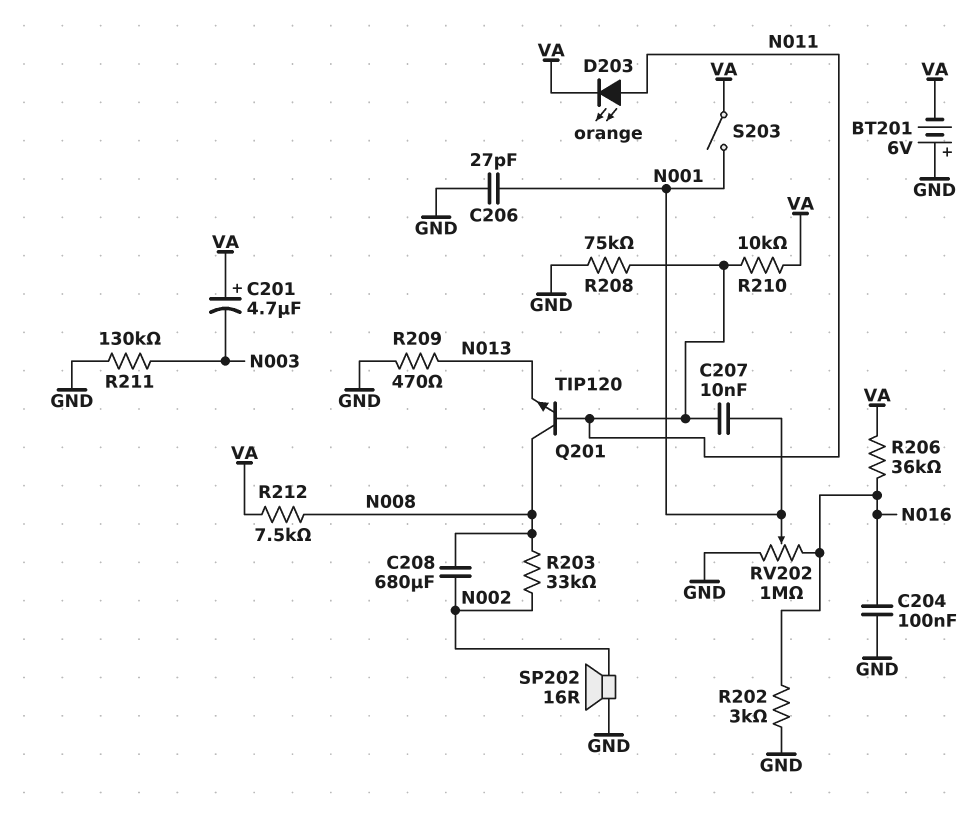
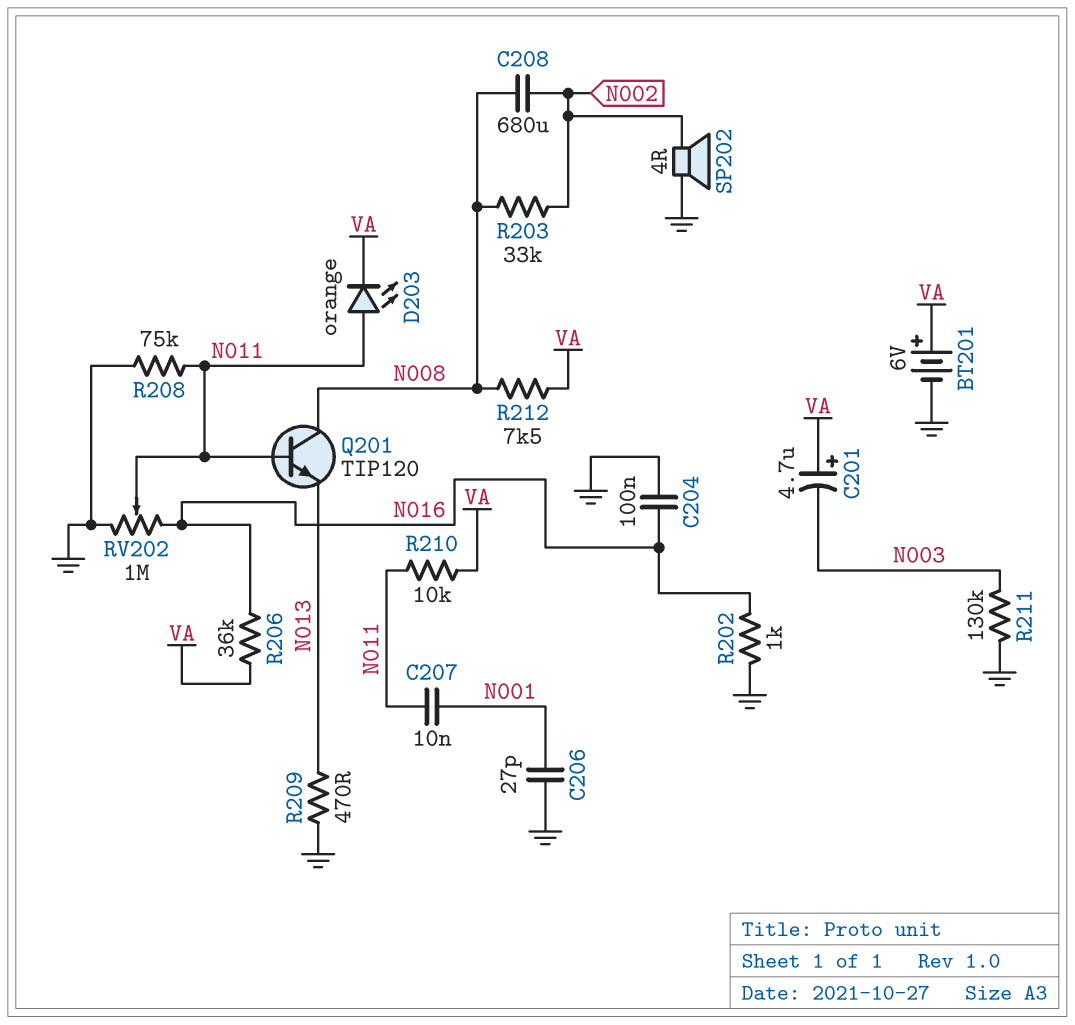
BT201: 6V (plus GND, minus VA) -> 6V (plus VA, minus GND)
R202: 3k (GND, N016) -> 1k (GND, N016)
RV202: 1M (GND, N016, wiper N001) -> 1M (GND, N016, wiper N011)
S203: switch (N001, VA) -> none
SP202: speaker 16R (GND, N002) -> speaker 4R (GND, N002)

